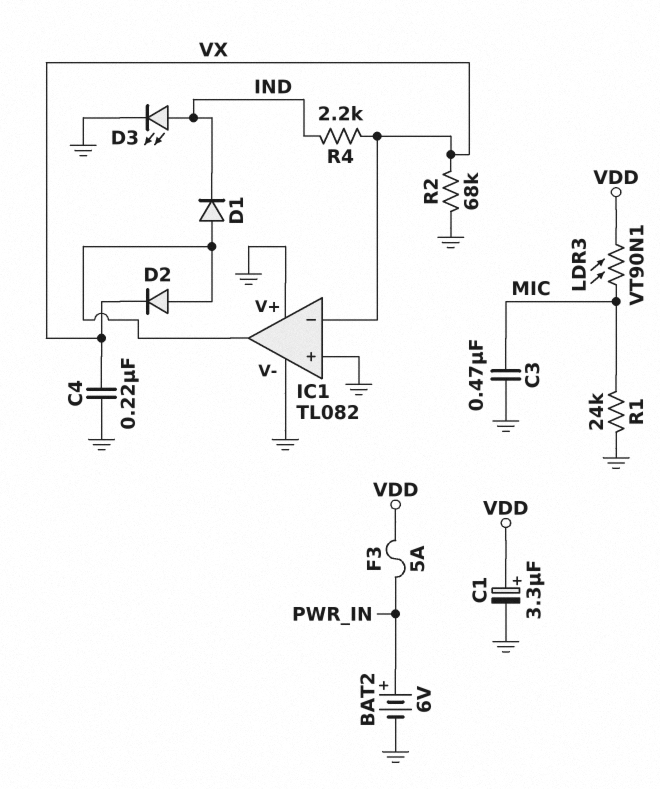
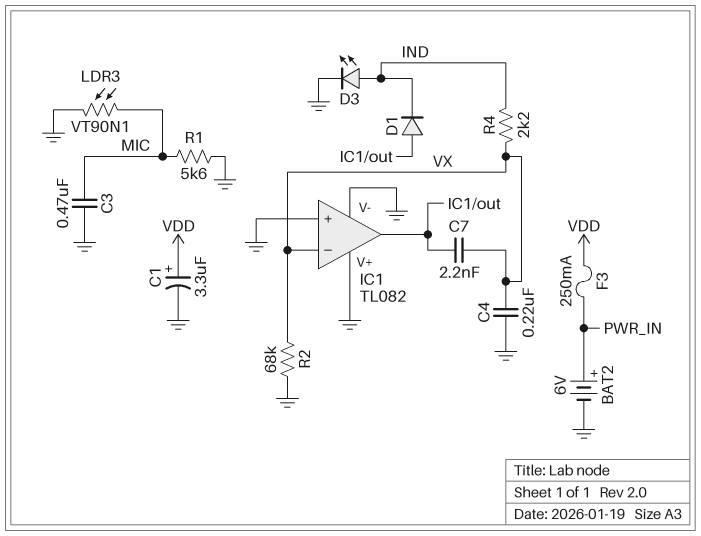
C7: none -> 2.2nF (IC1/out, VX)
D2: diode (A IC1/out, K VX) -> none
F3: 5A (PWR_IN, VDD) -> 250mA (PWR_IN, VDD)
LDR3: VT90N1 (MIC, VDD) -> VT90N1 (GND, MIC)
R1: 24k (GND, MIC) -> 5.6k (GND, MIC)

